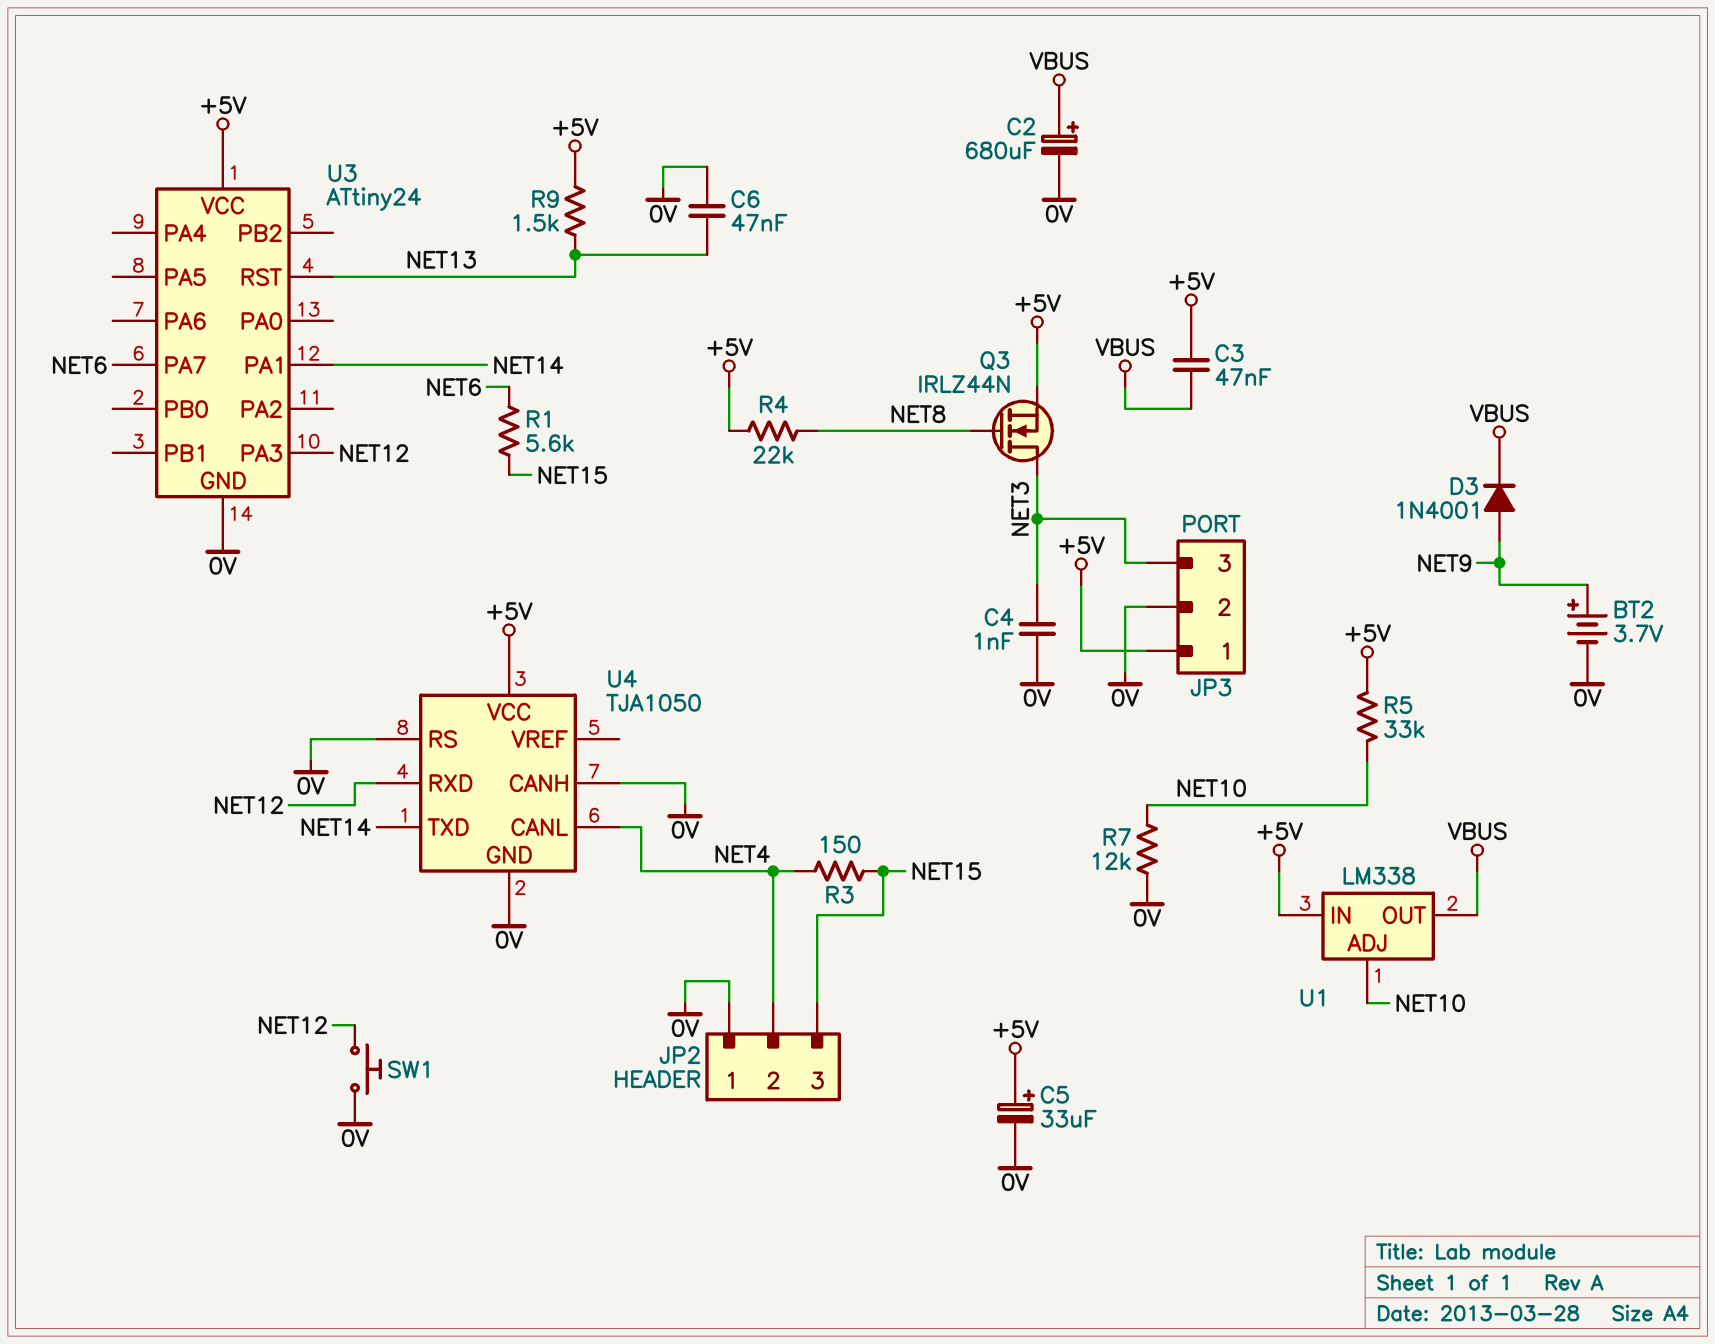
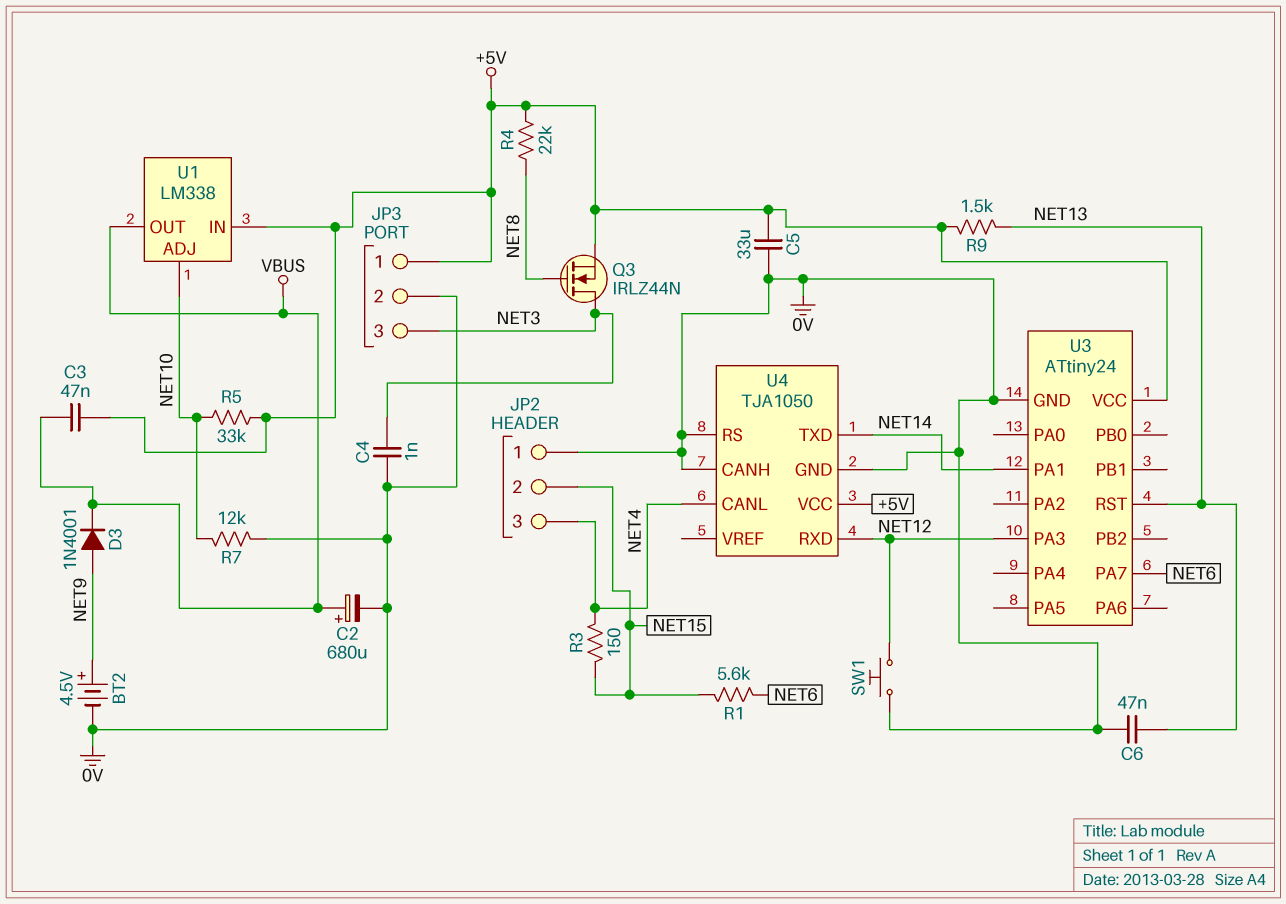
BT2: 3.7V (plus NET9, minus 0V) -> 4.5V (plus NET9, minus 0V)
C5: 33uF (plus +5V, minus 0V) -> 33uF (+5V, 0V)
JP2 pin 2: NET4 -> NET15
JP2 pin 3: NET15 -> NET4

